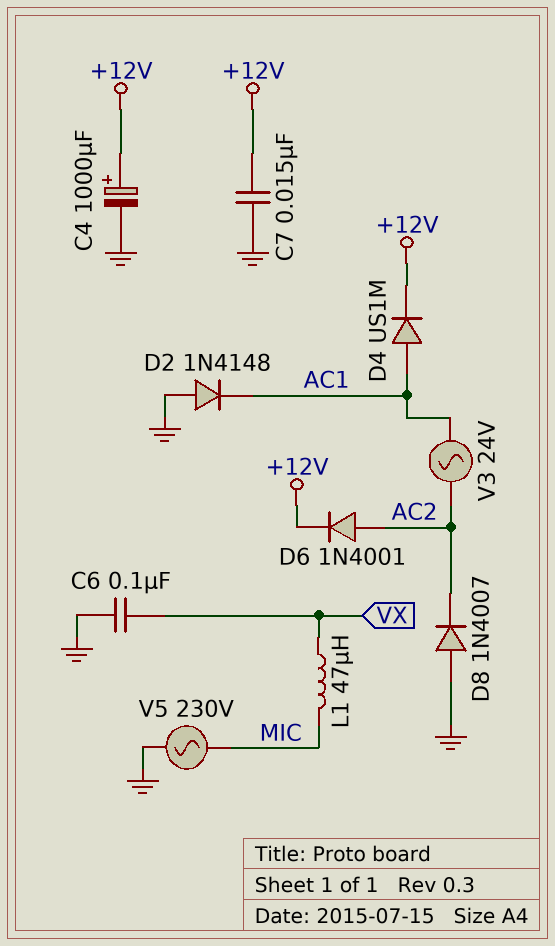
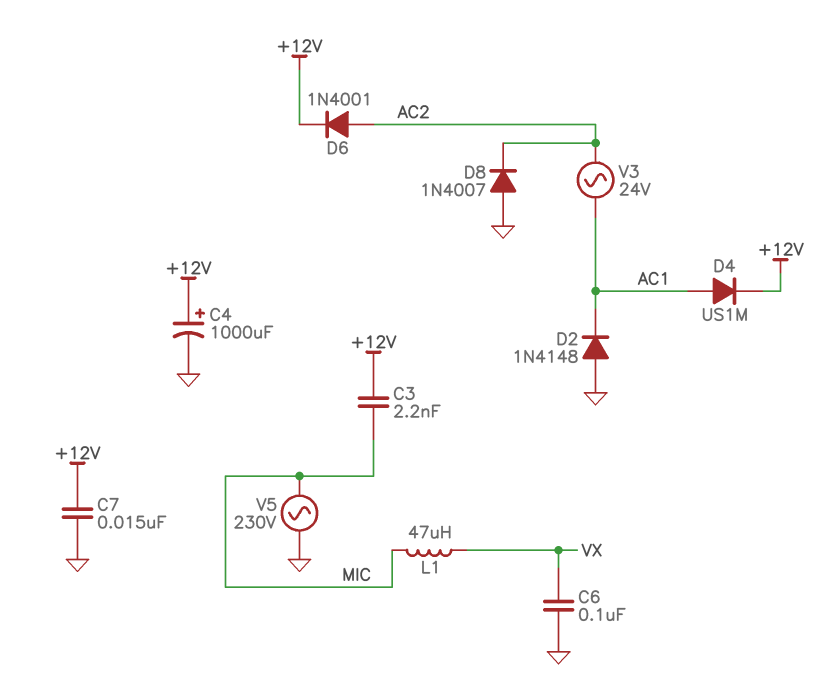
C3: none -> 2.2nF (+12V, MIC)

